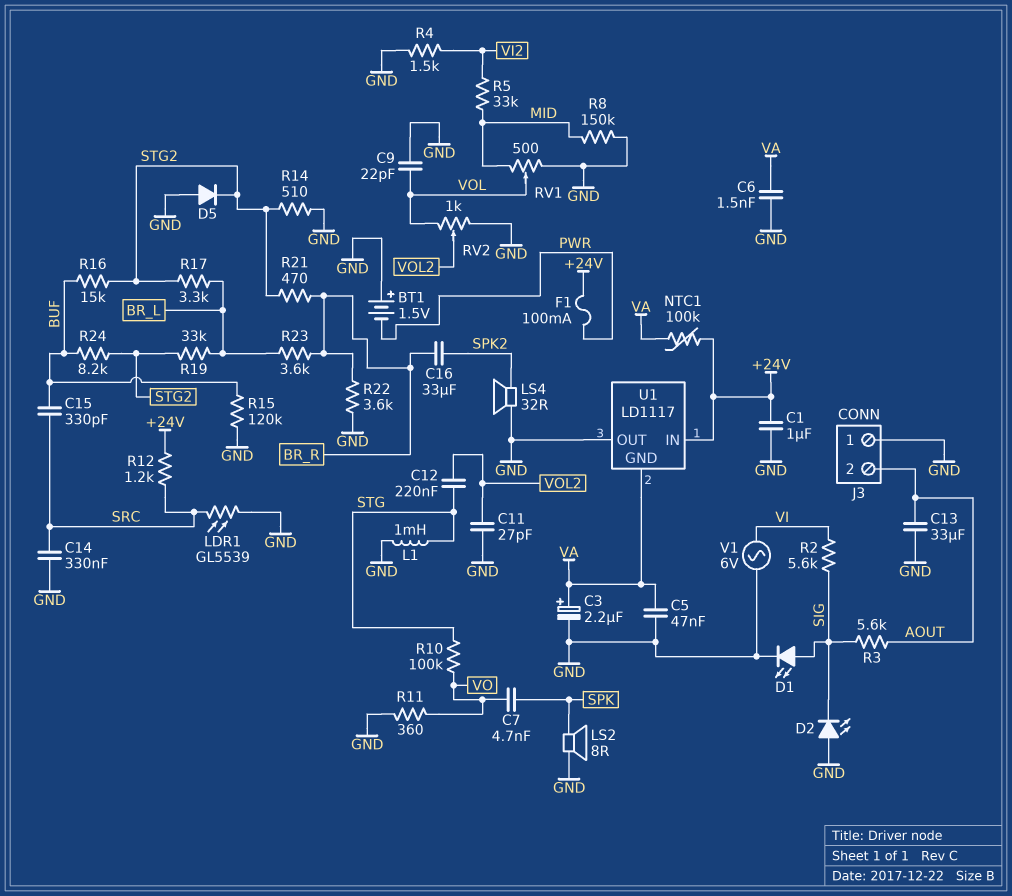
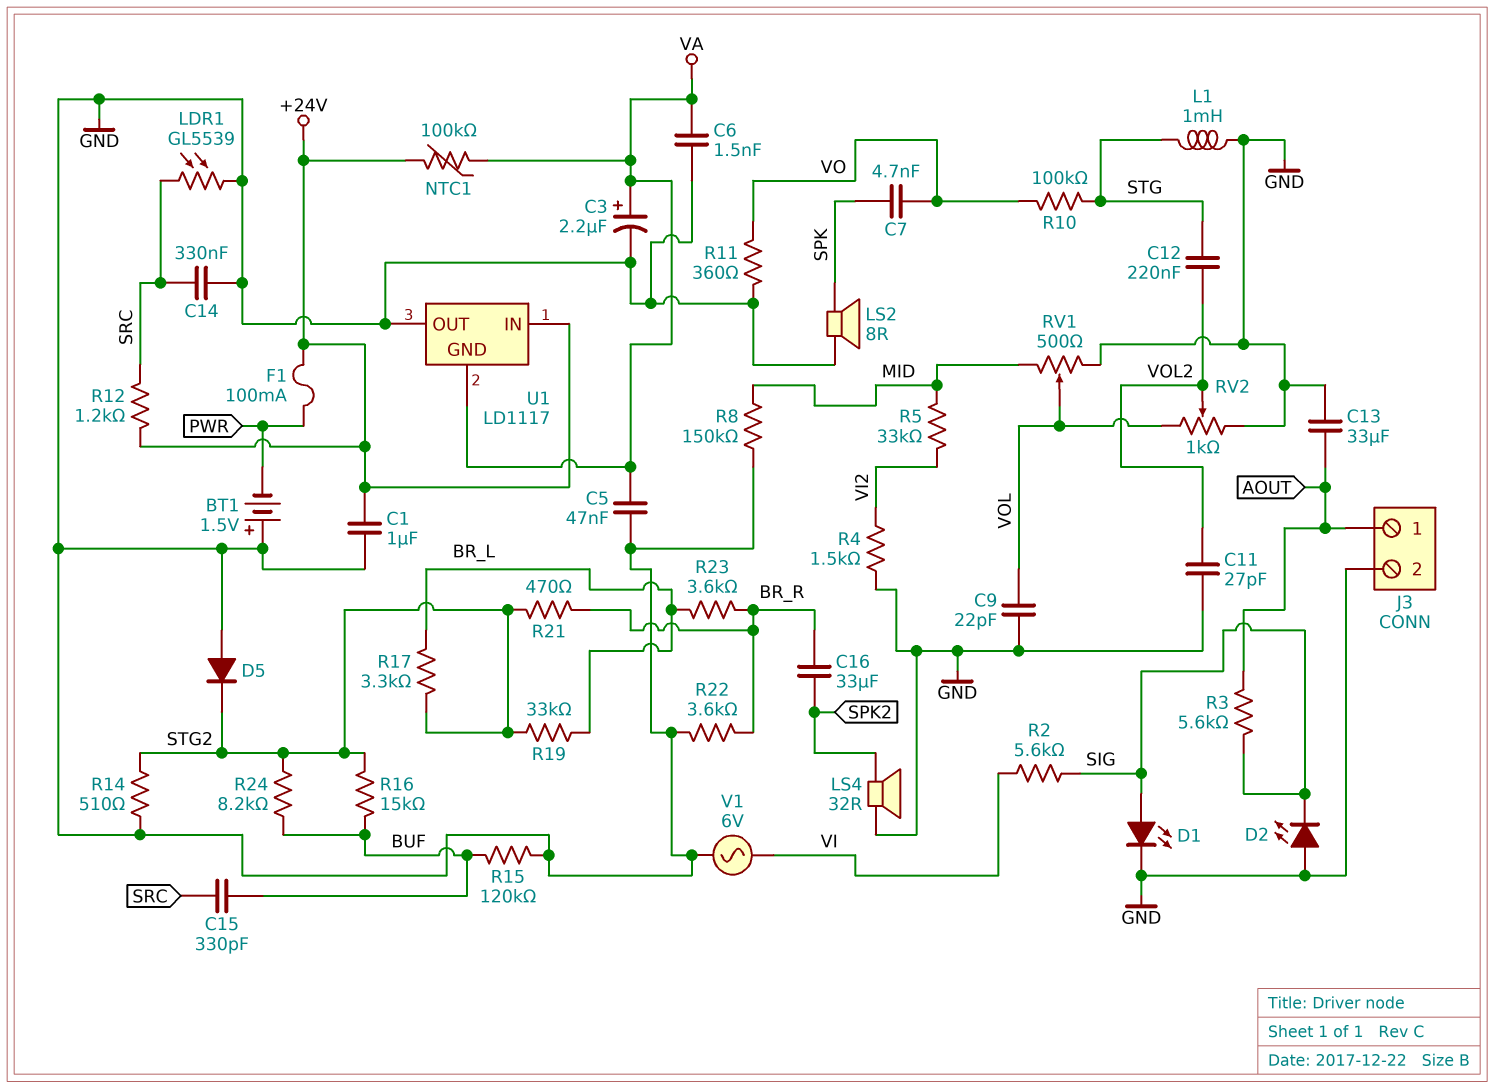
J3 pin 1: GND -> AOUT
J3 pin 2: AOUT -> GND

